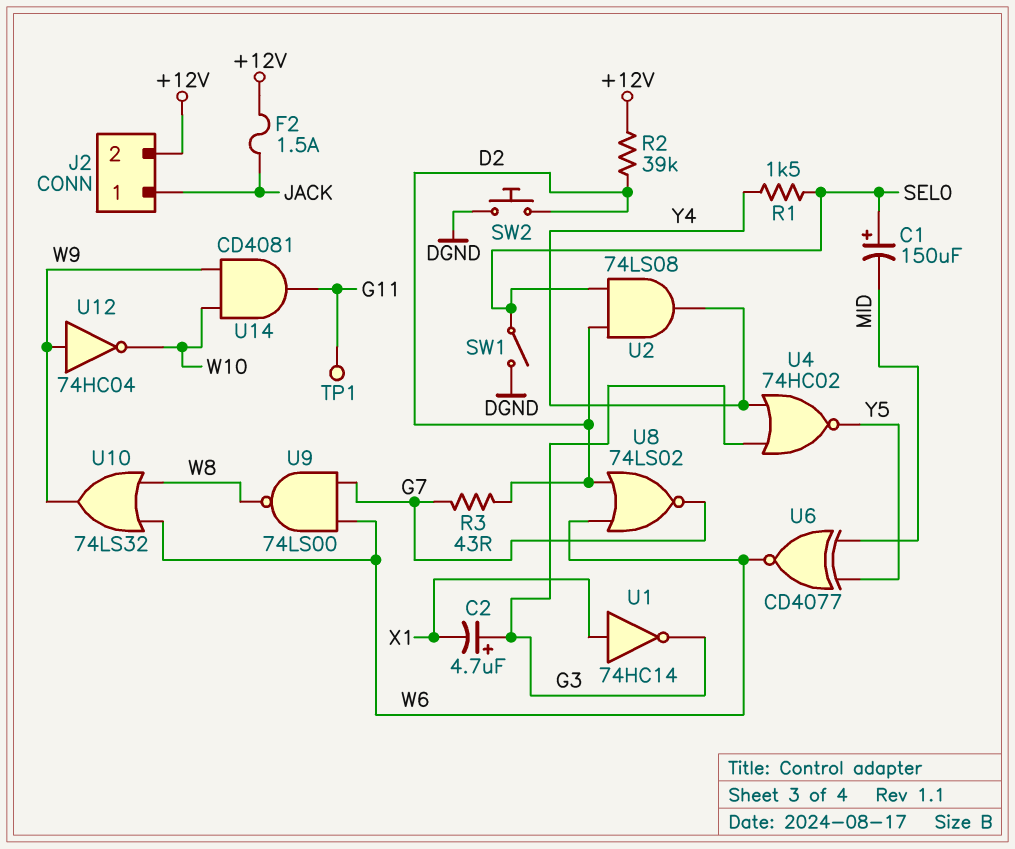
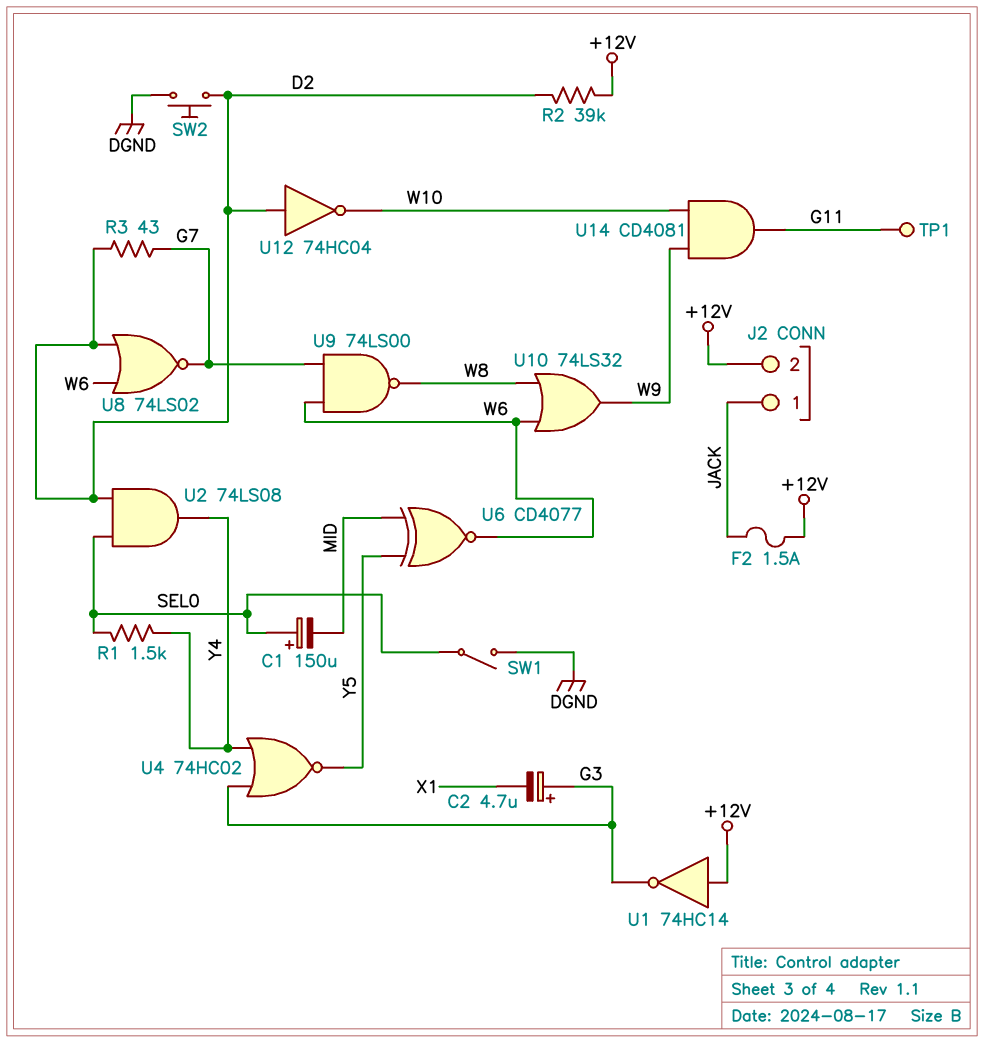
U1: NOT 74HC14 (in X1, out G3) -> NOT 74HC14 (in +12V, out G3)
U12: NOT 74HC04 (in W9, out W10) -> NOT 74HC04 (in D2, out W10)

